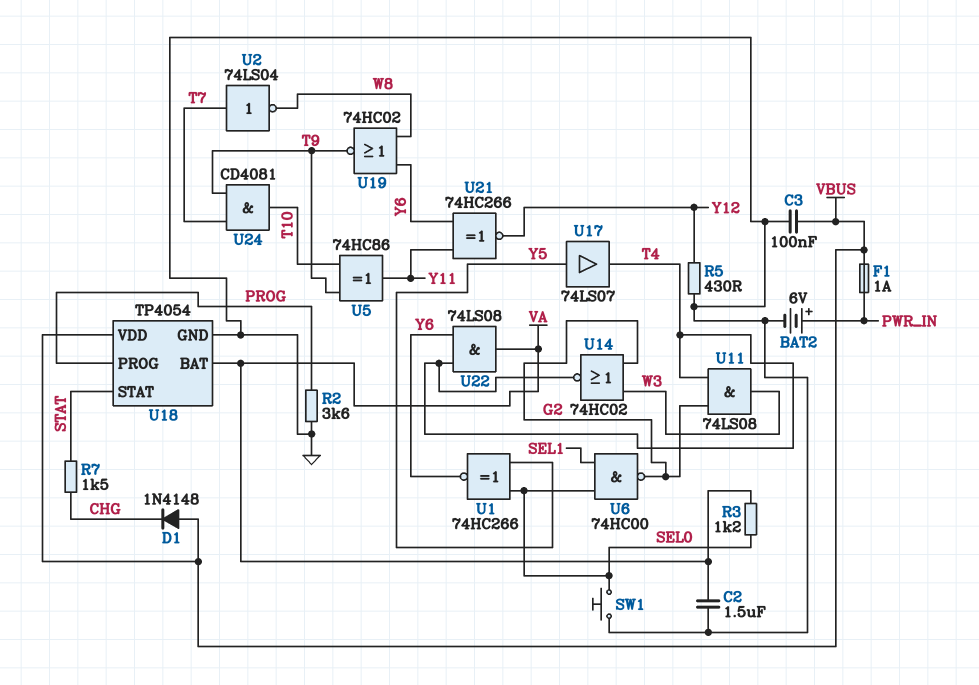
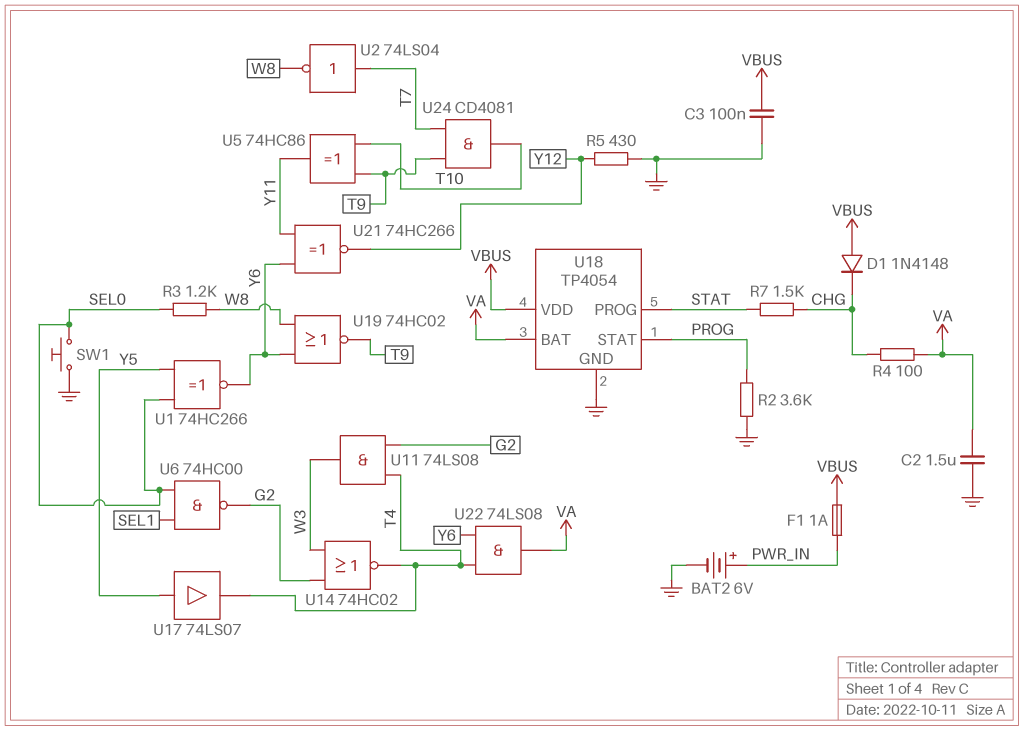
R3: 1.2k (SEL0, VA) -> 1.2k (SEL0, W8)
R4: none -> 100 (CHG, VA)
U18 pin PROG: PROG -> STAT
U18 pin STAT: STAT -> PROG

